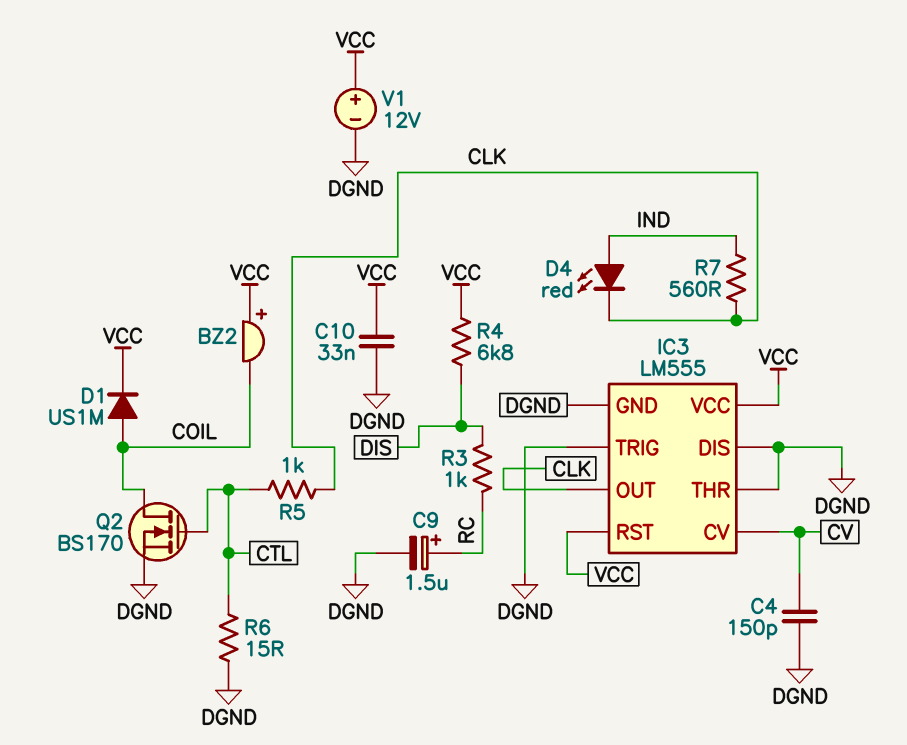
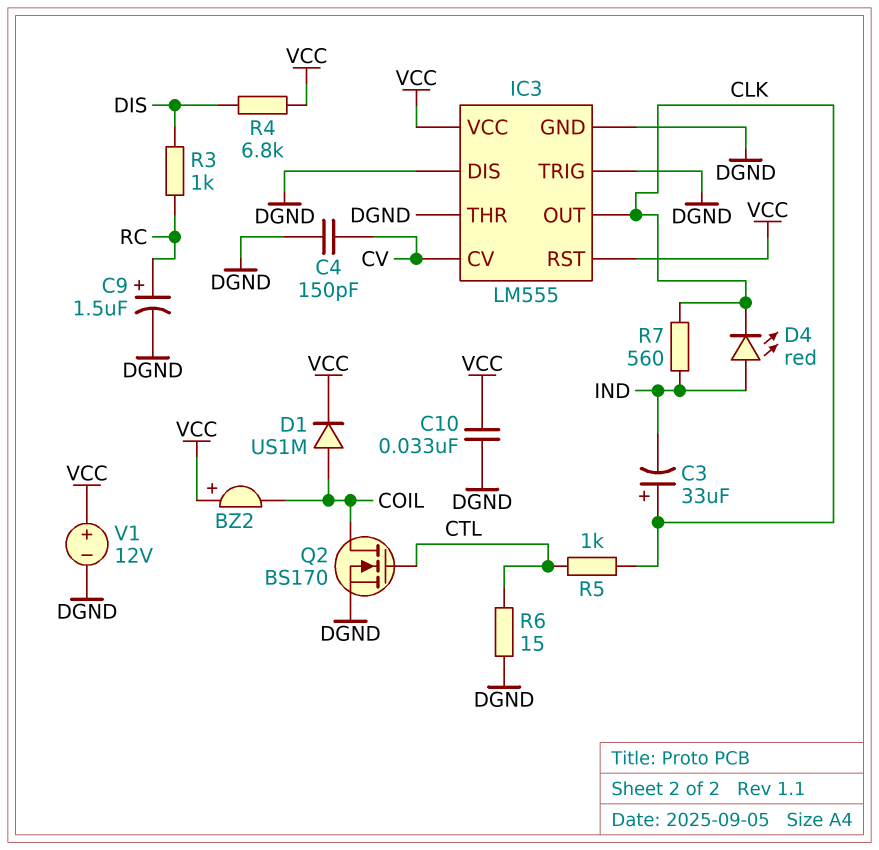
C3: none -> 33uF (plus CLK, minus IND)

